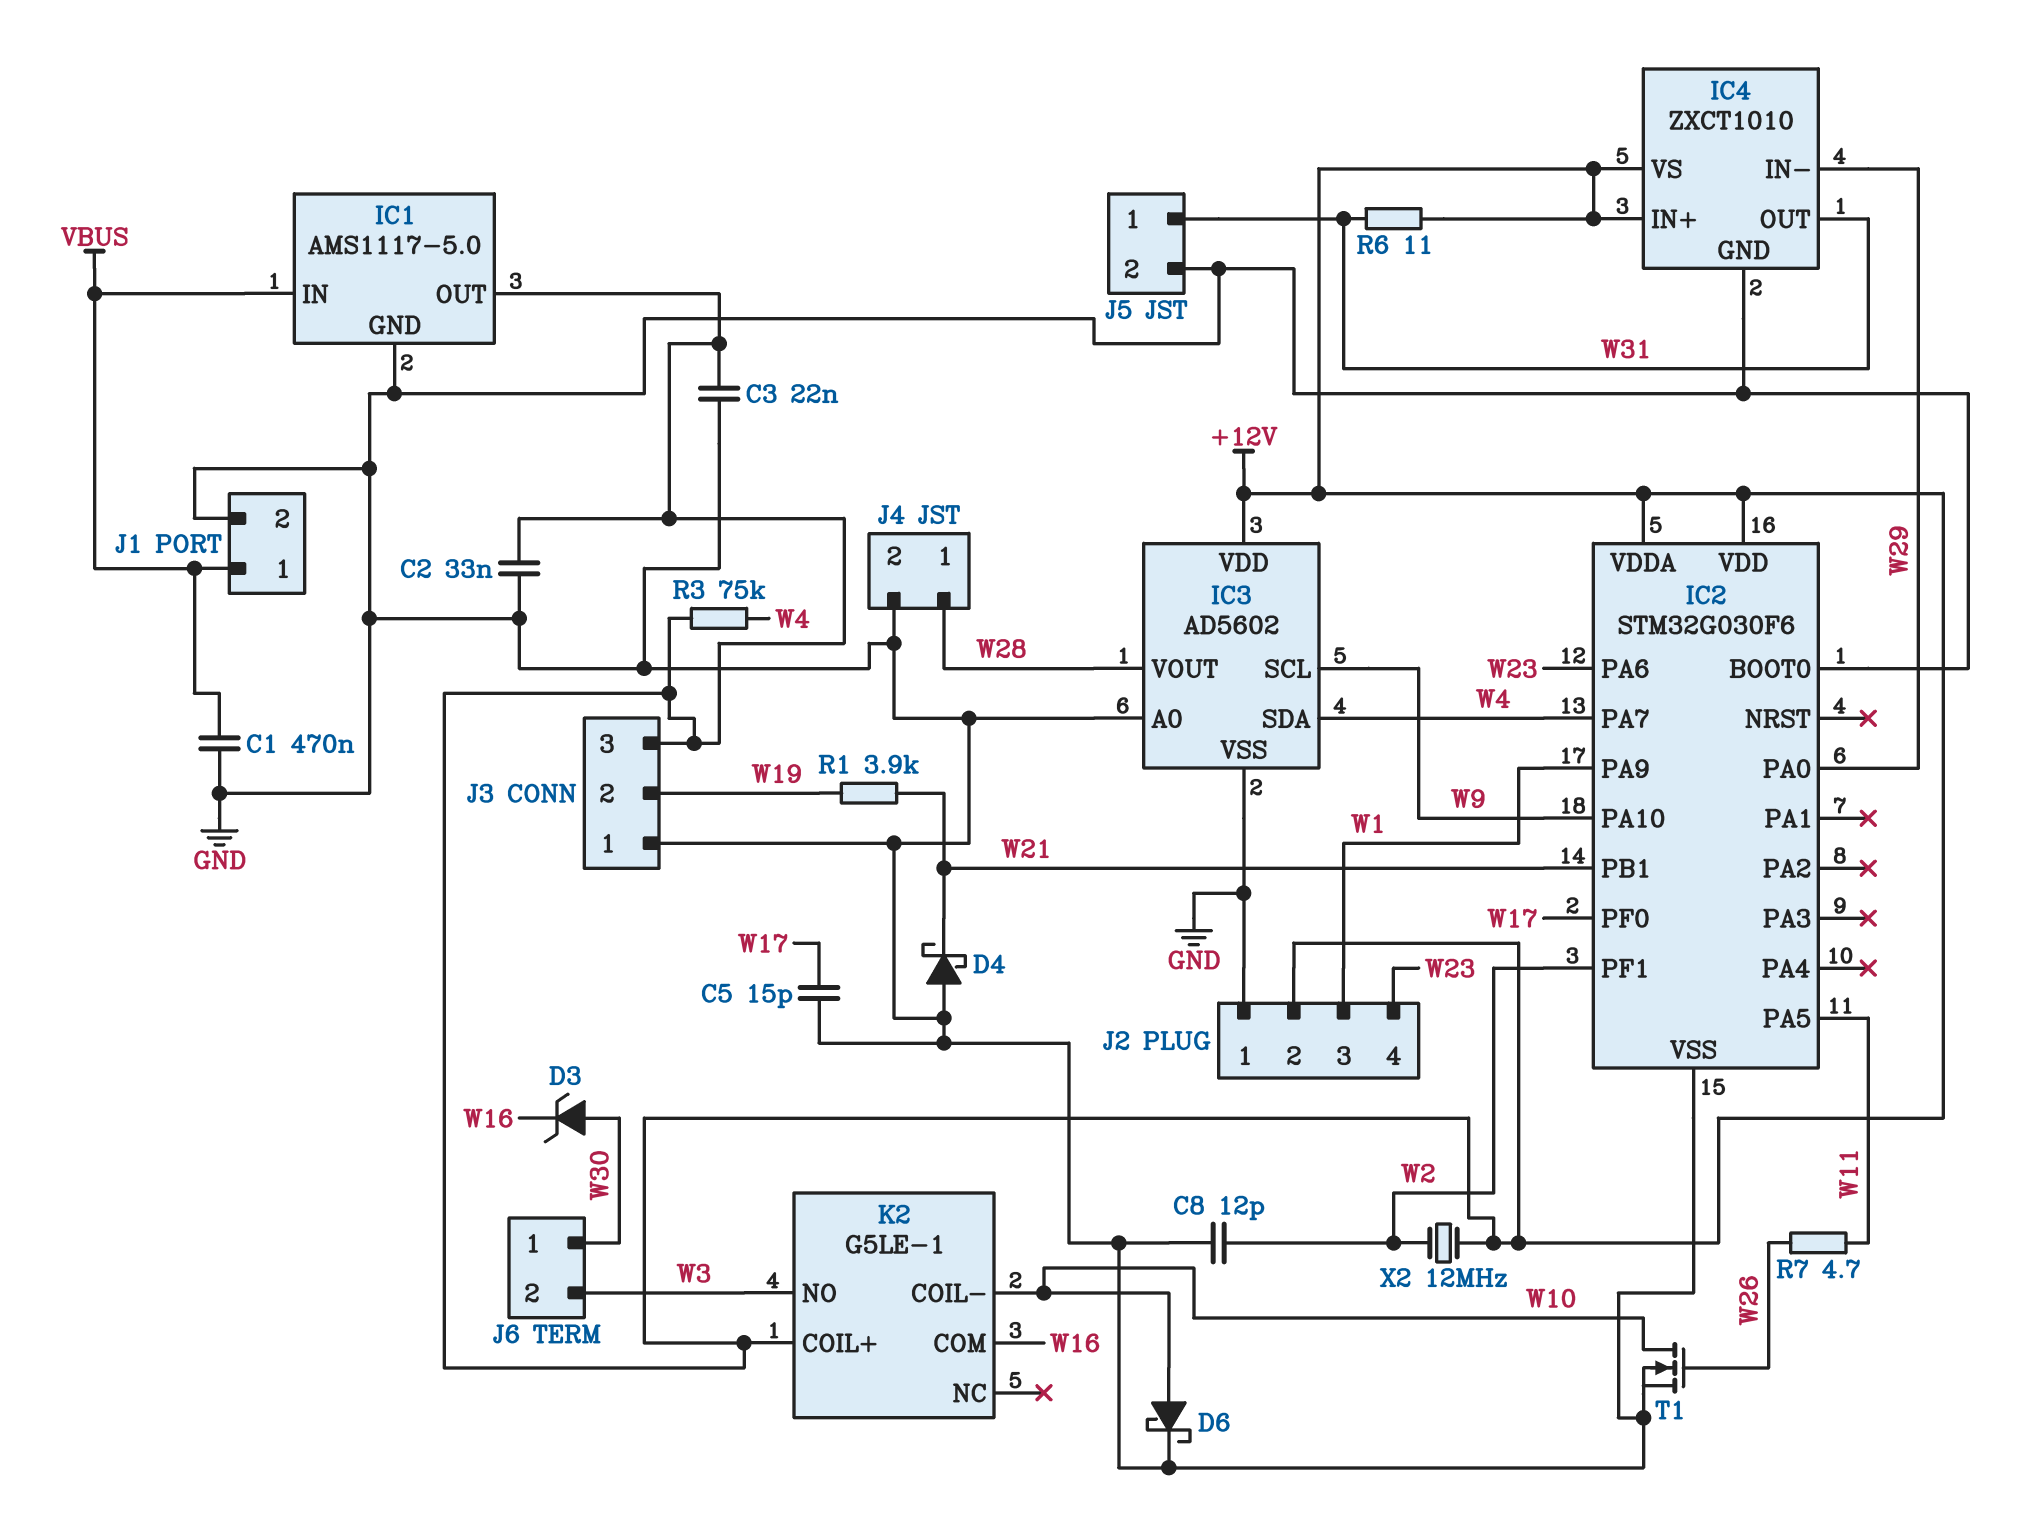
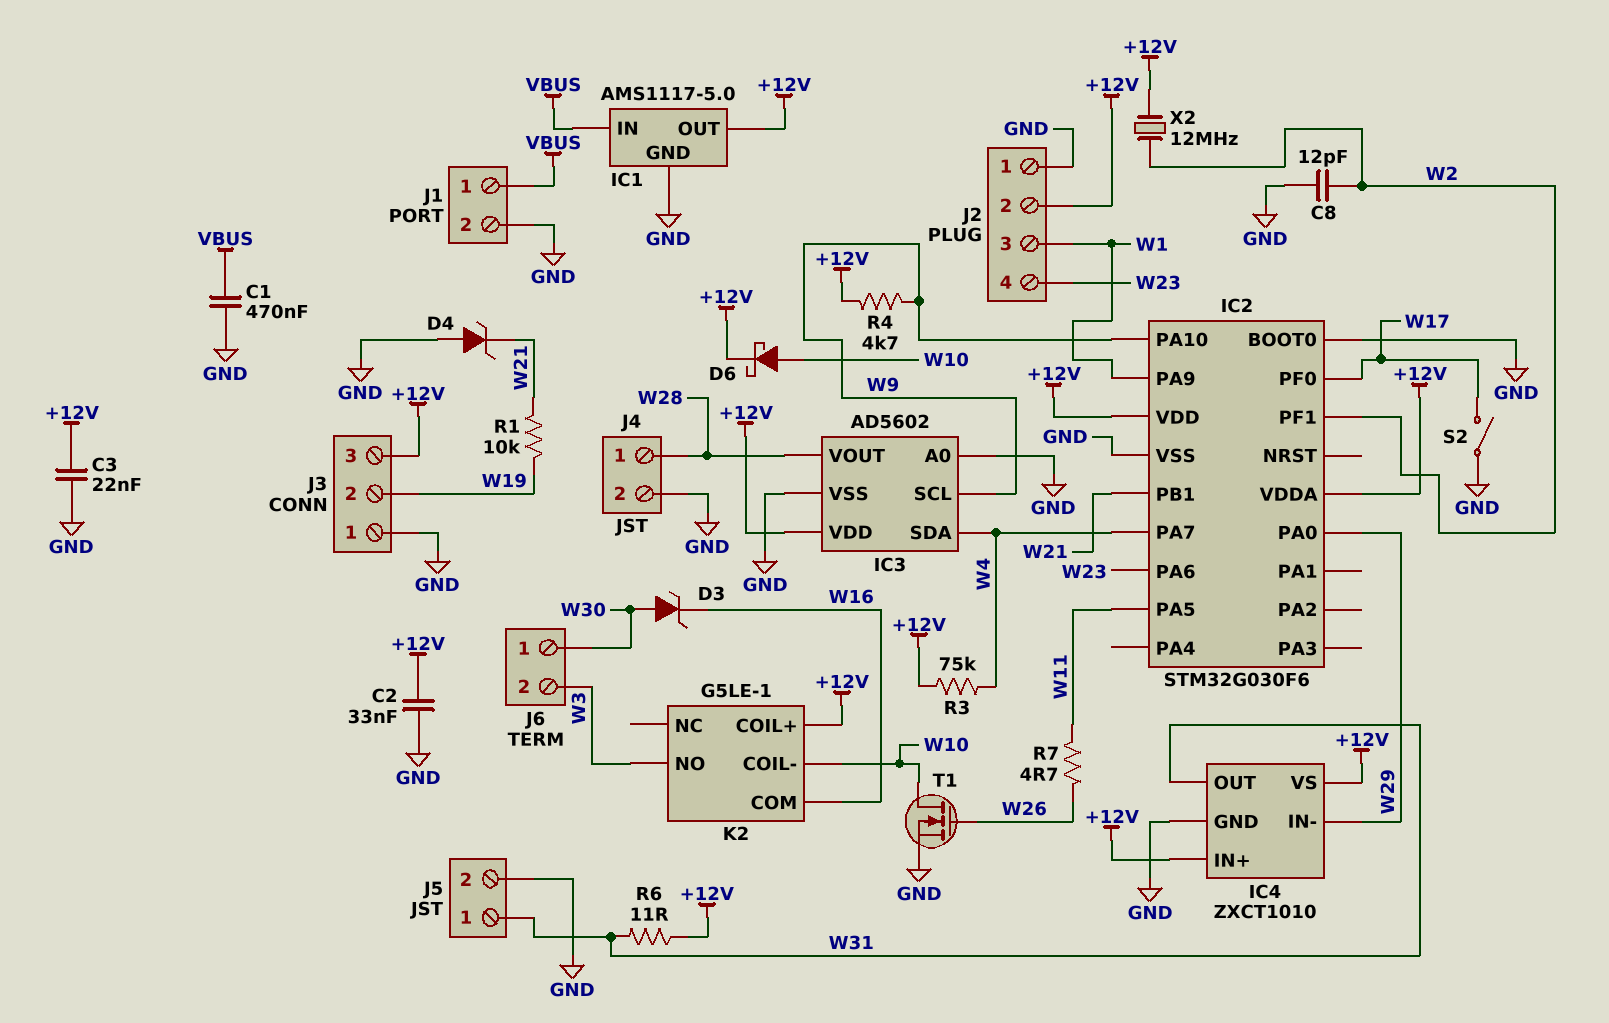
C5: 15pF (GND, W17) -> none
D4: schottky (A GND, K W21) -> zener (A GND, K W21)
D6: schottky (A W10, K GND) -> schottky (A W10, K +12V)
R1: 3.9k (W19, W21) -> 10k (W19, W21)
R4: none -> 4.7k (+12V, W9)
S2: none -> switch (GND, W17)

